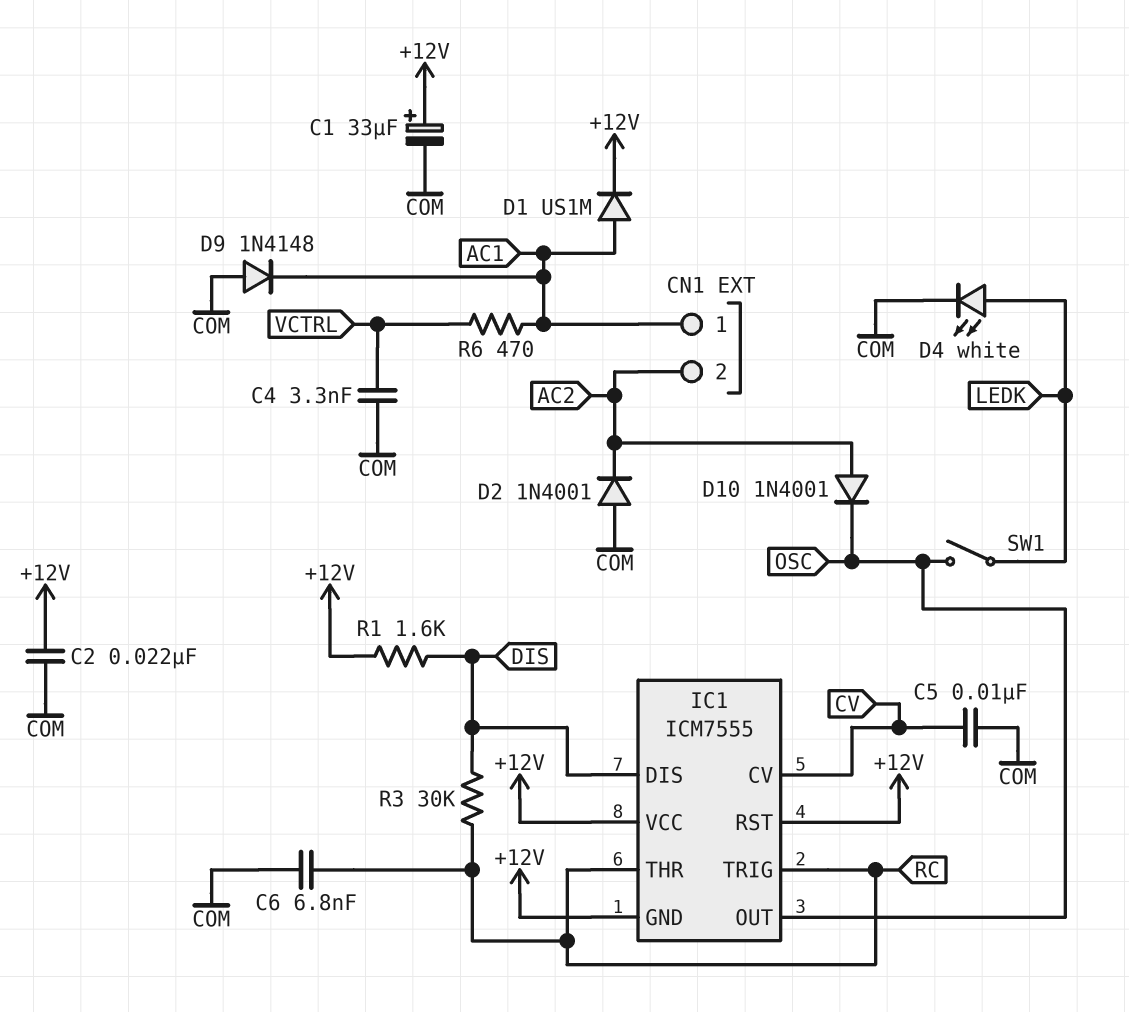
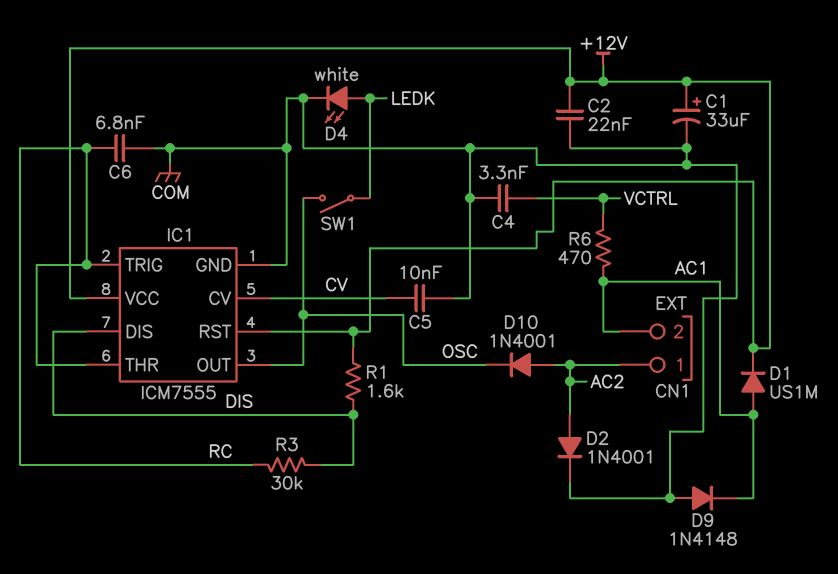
CN1 pin 1: AC1 -> AC2
CN1 pin 2: AC2 -> AC1
D2: diode 1N4001 (A COM, K AC2) -> diode 1N4001 (A AC2, K COM)
IC1 pin GND: +12V -> COM

